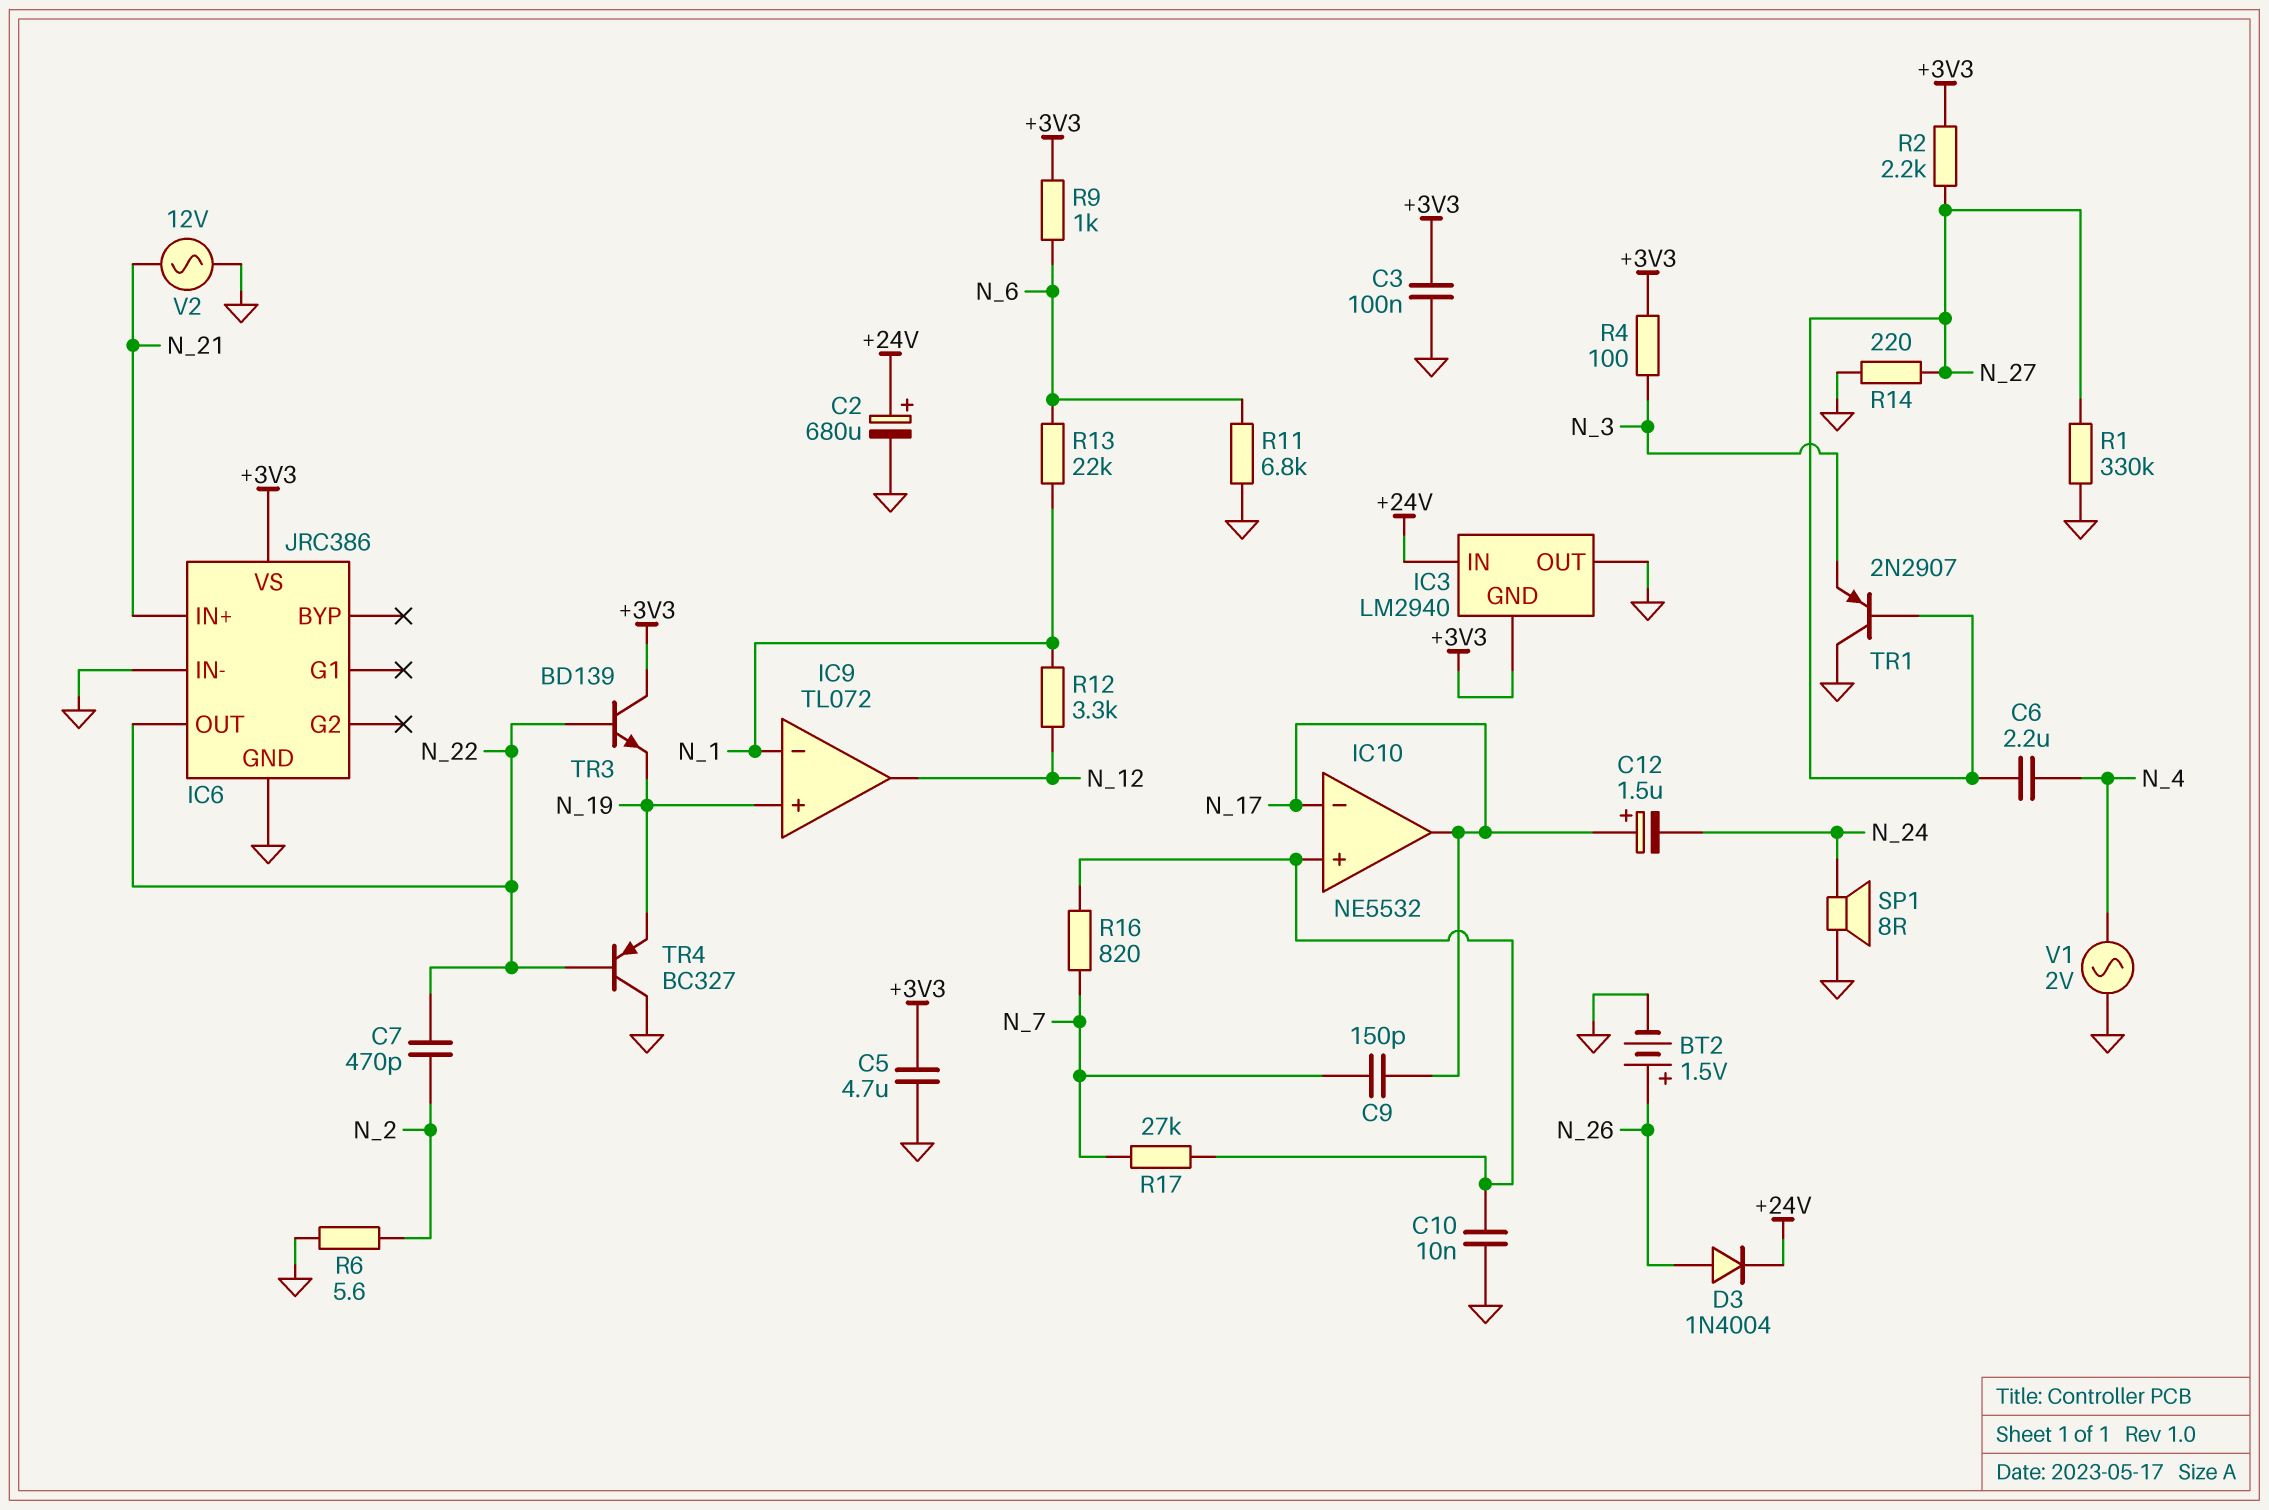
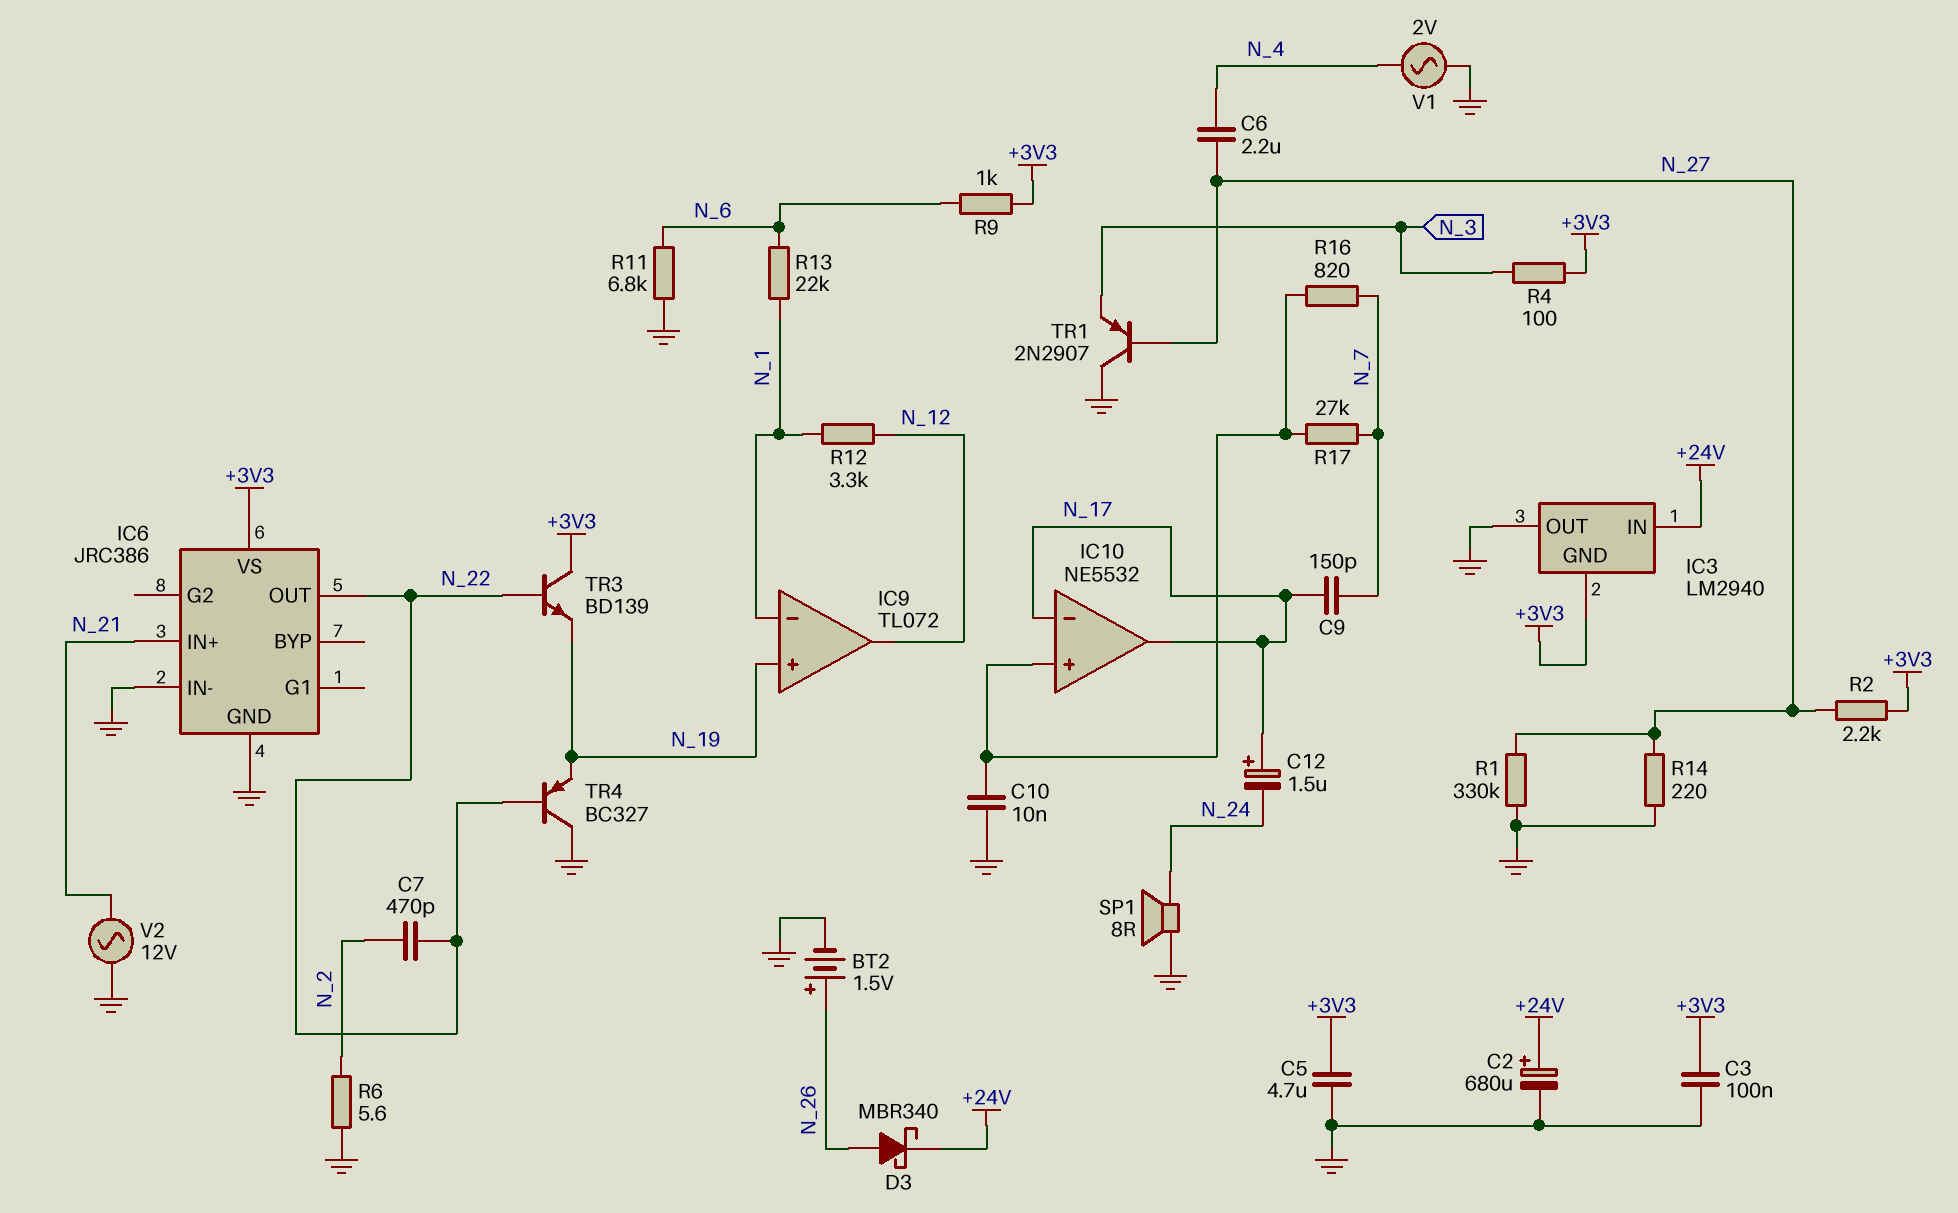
D3: diode 1N4004 (A N_26, K +24V) -> schottky MBR340 (A N_26, K +24V)

